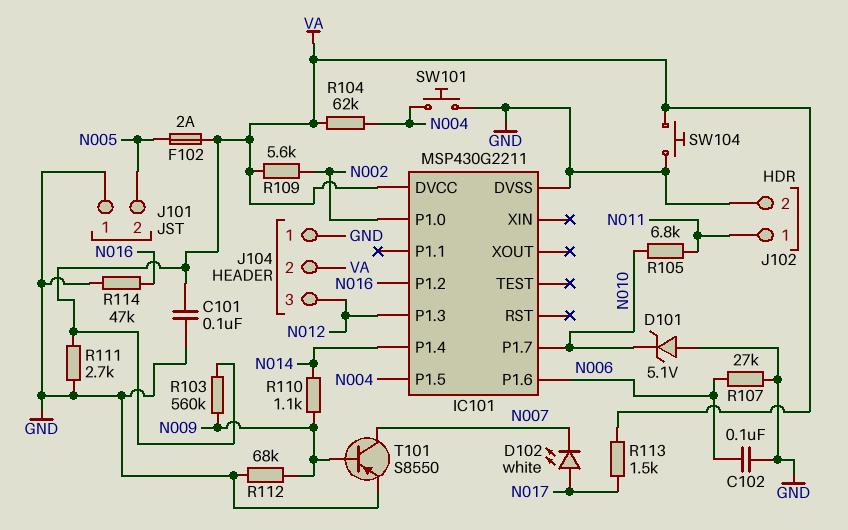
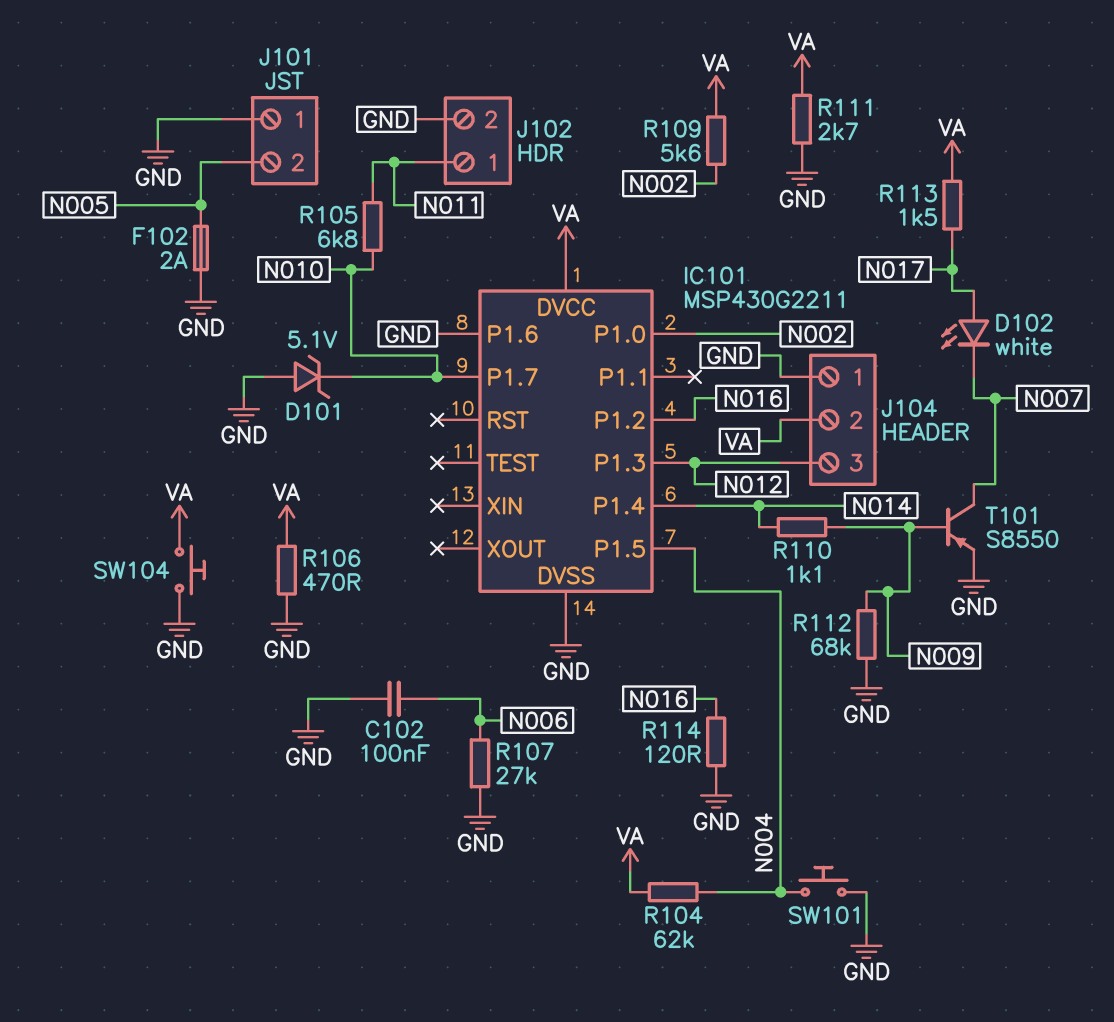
C101: 100nF (GND, VA) -> none
F102: 2A (N005, VA) -> 2A (GND, N005)
IC101 pin P1.6: N006 -> GND
R103: 560k (N009, VA) -> none
R106: none -> 470 (GND, VA)
R114: 47k (GND, N016) -> 120 (GND, N016)

